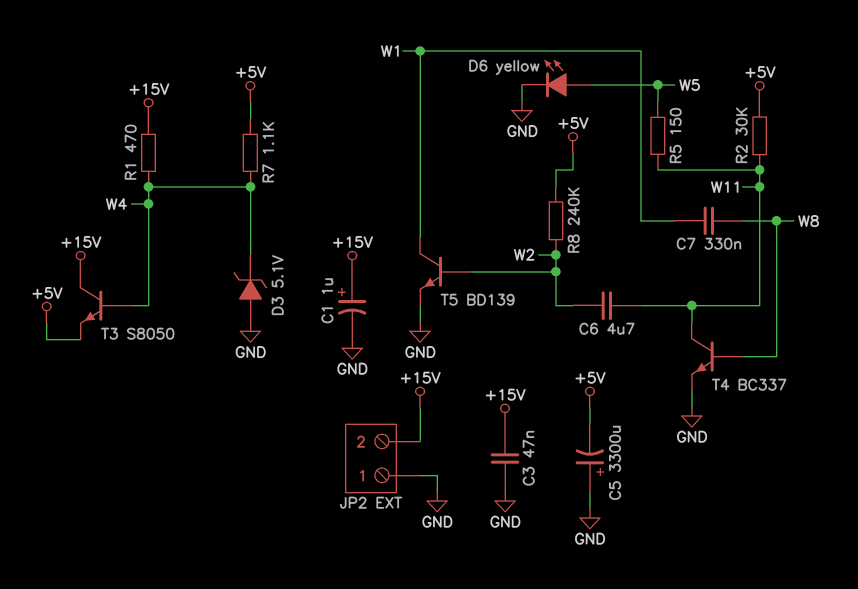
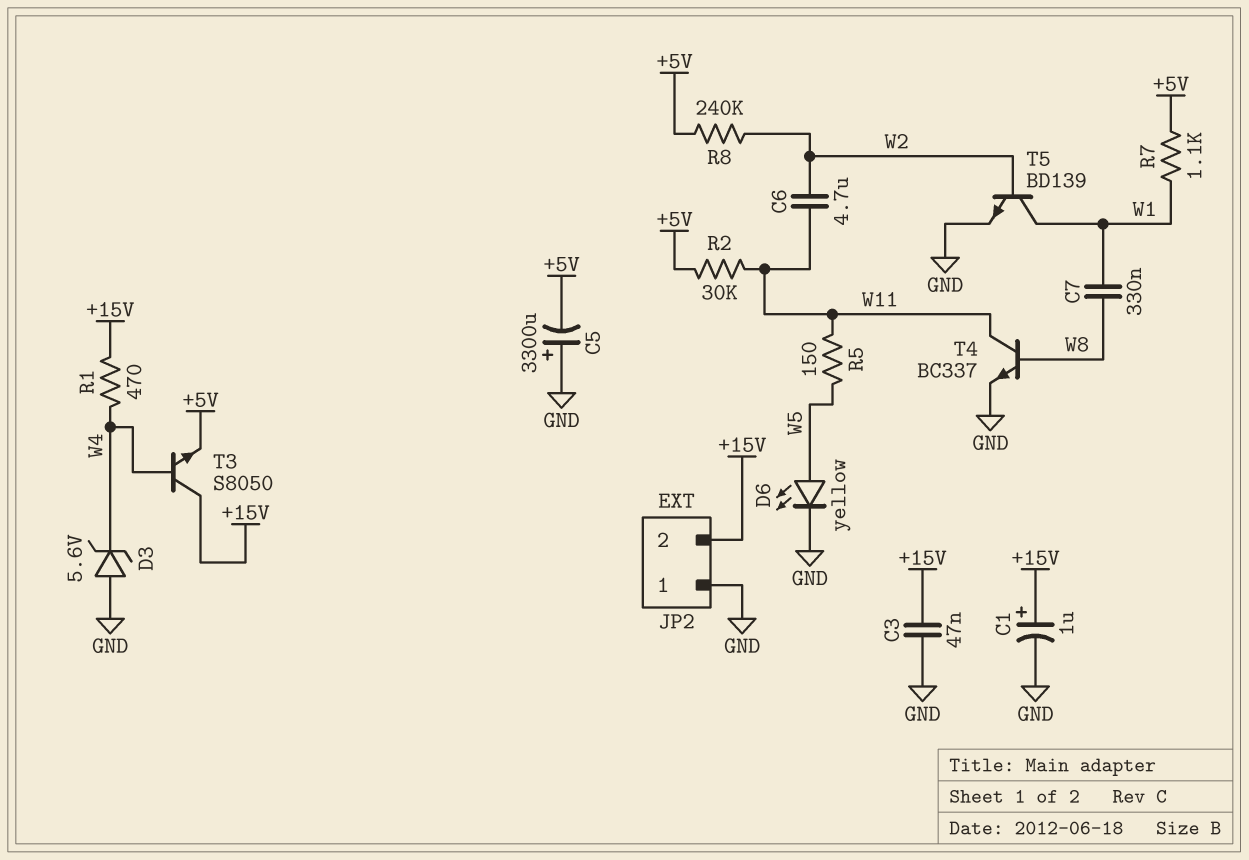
D3: zener 5.1V (A GND, K W4) -> zener 5.6V (A GND, K W4)
R7: 1.1k (+5V, W4) -> 1.1k (+5V, W1)

